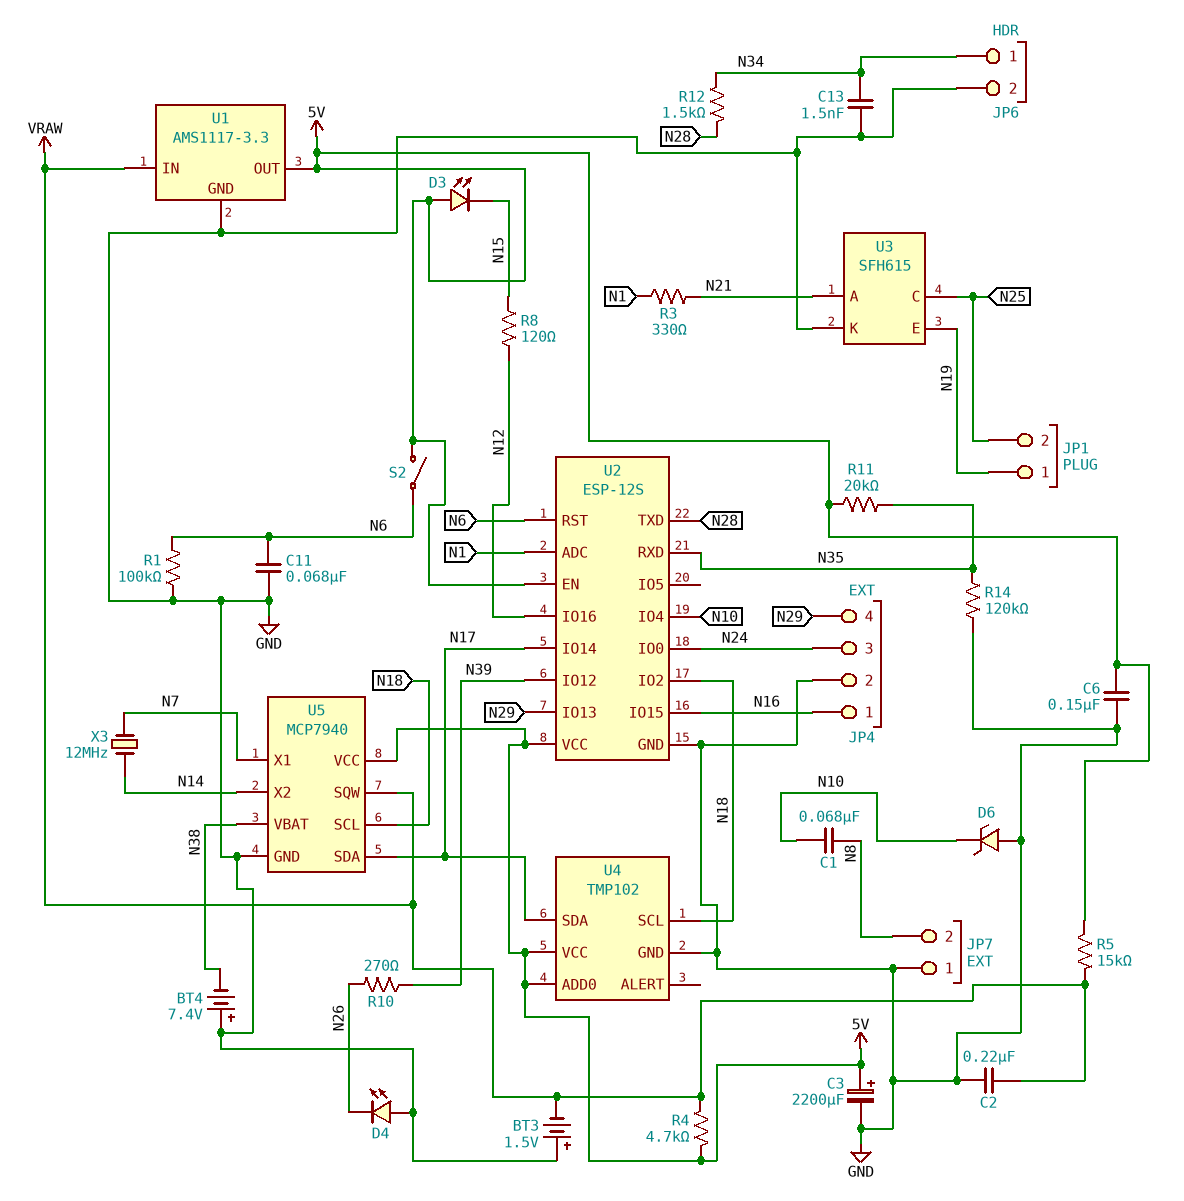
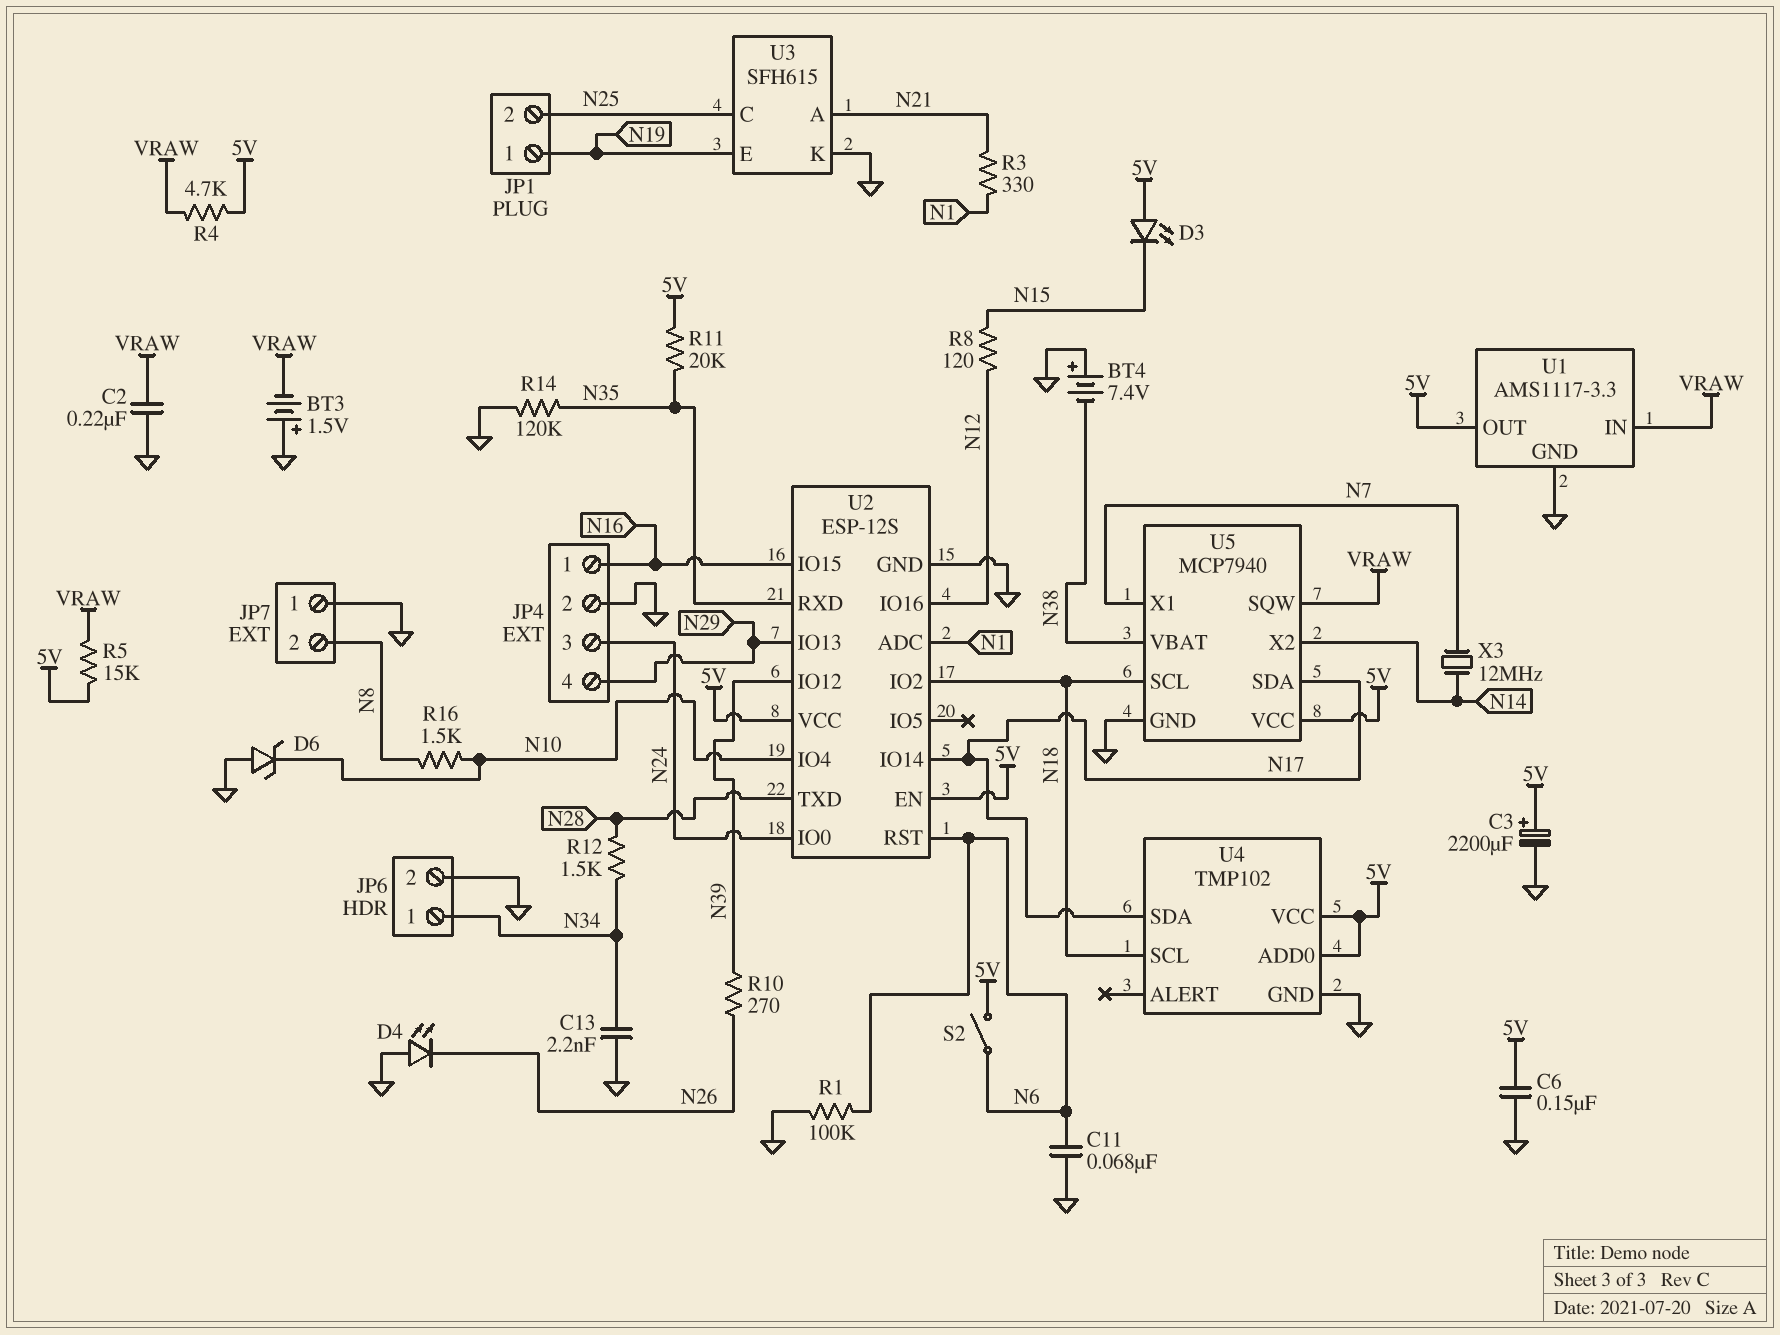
C1: 68nF (N8, N10) -> none
C13: 1.5nF (GND, N34) -> 2.2nF (GND, N34)
R16: none -> 1.5k (N8, N10)

